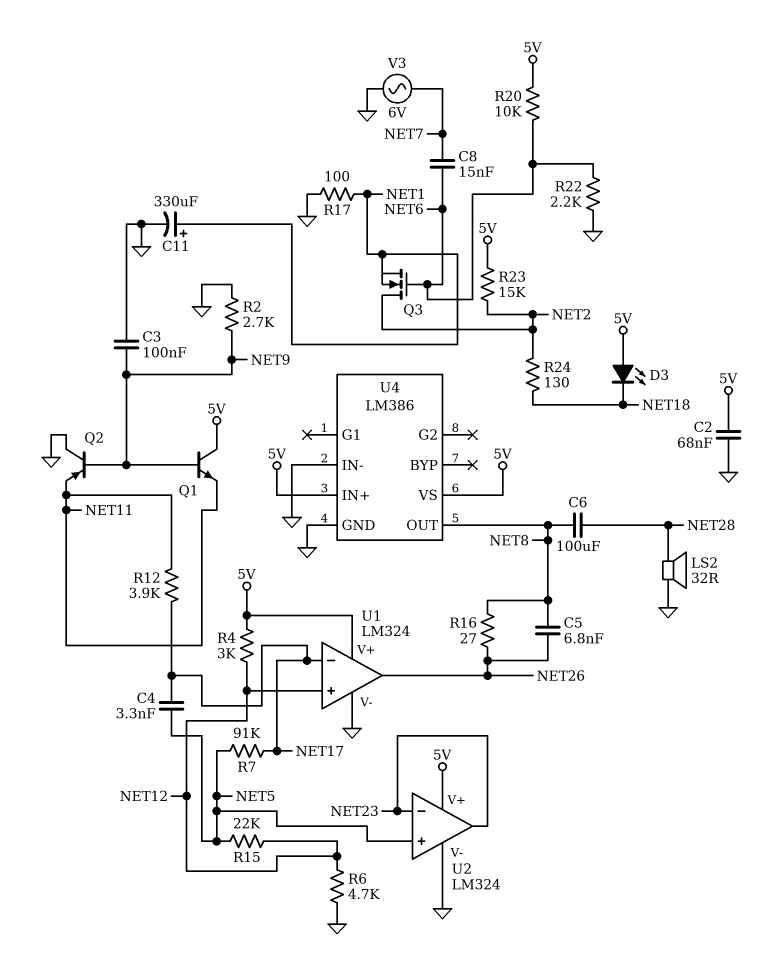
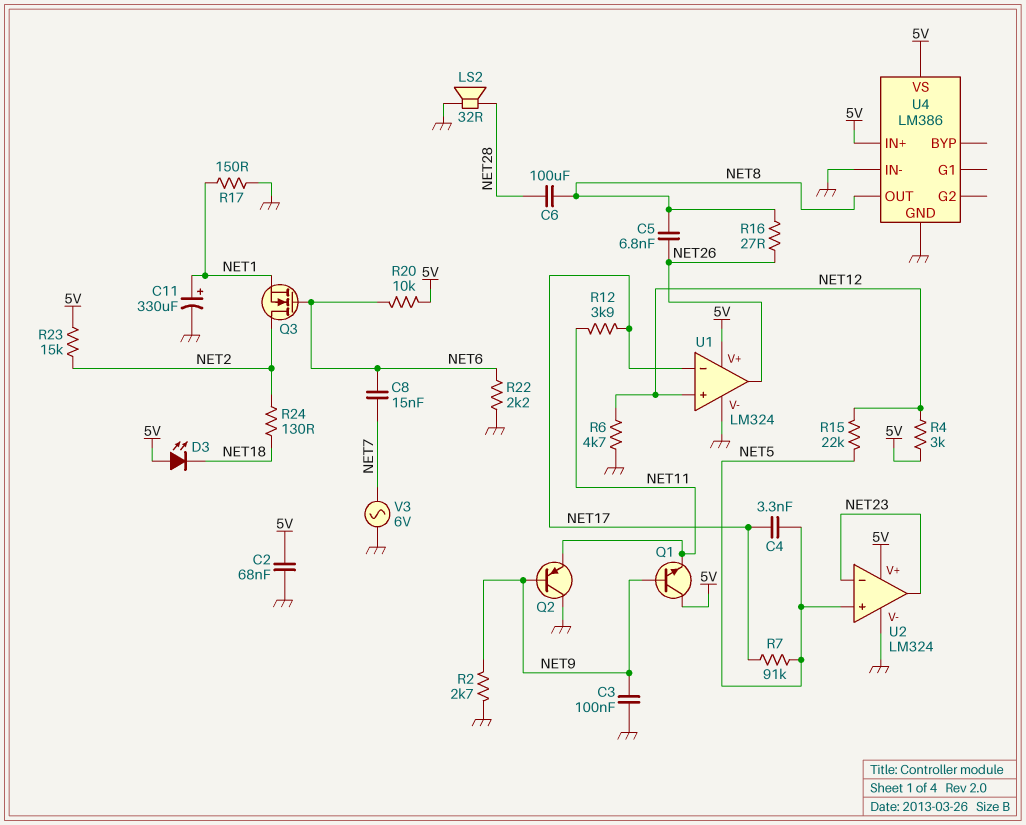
R17: 100 (GND, NET1) -> 150 (GND, NET1)

